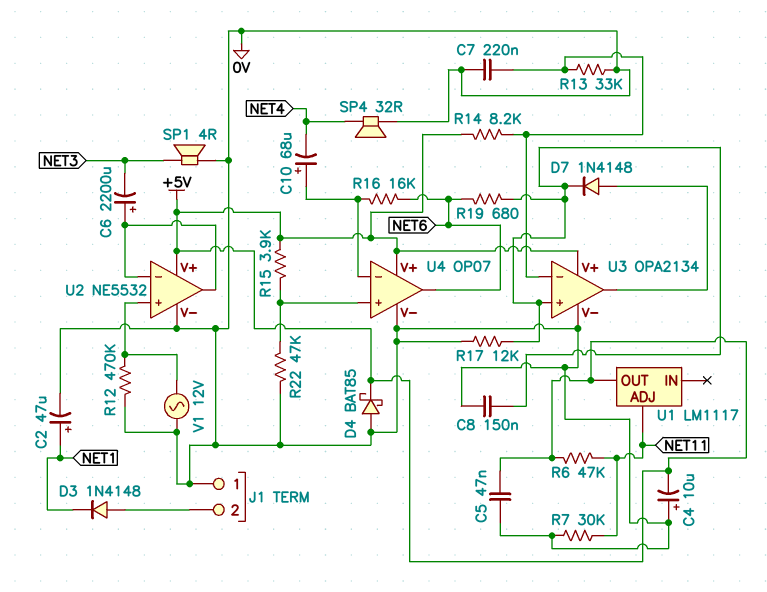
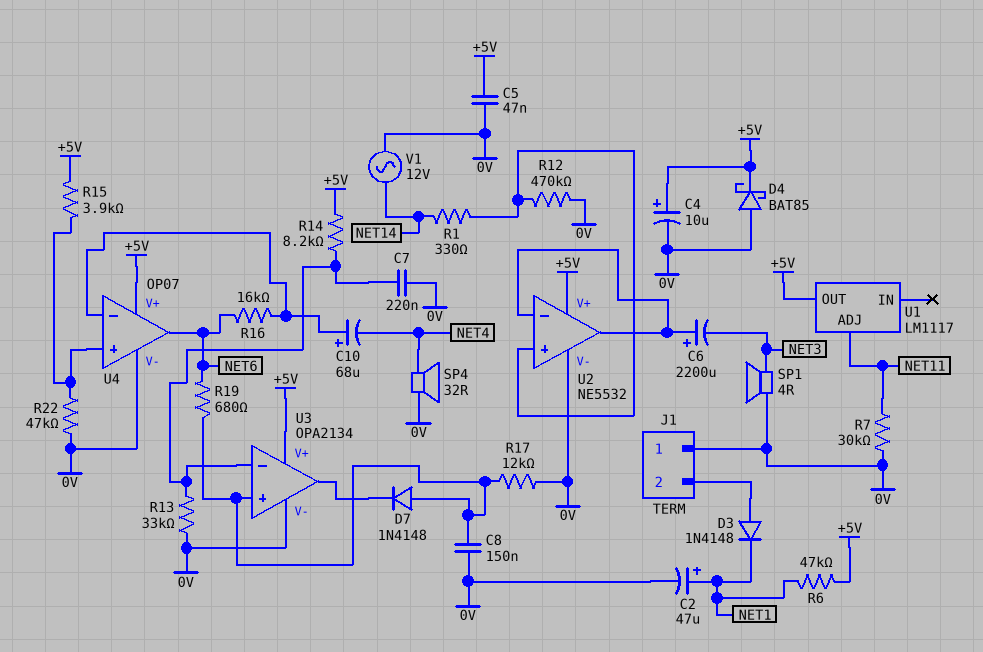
C4: 10uF (plus 0V, minus +5V) -> 10uF (plus +5V, minus 0V)
D7: diode 1N4148 (A U3/out, K U3/in+) -> diode 1N4148 (A U3/in+, K U3/out)
R1: none -> 330 (NET14, U2/in+)
R6: 47k (+5V, NET11) -> 47k (+5V, NET1)
V1: AC 12V (0V, U2/in+) -> AC 12V (0V, NET14)

